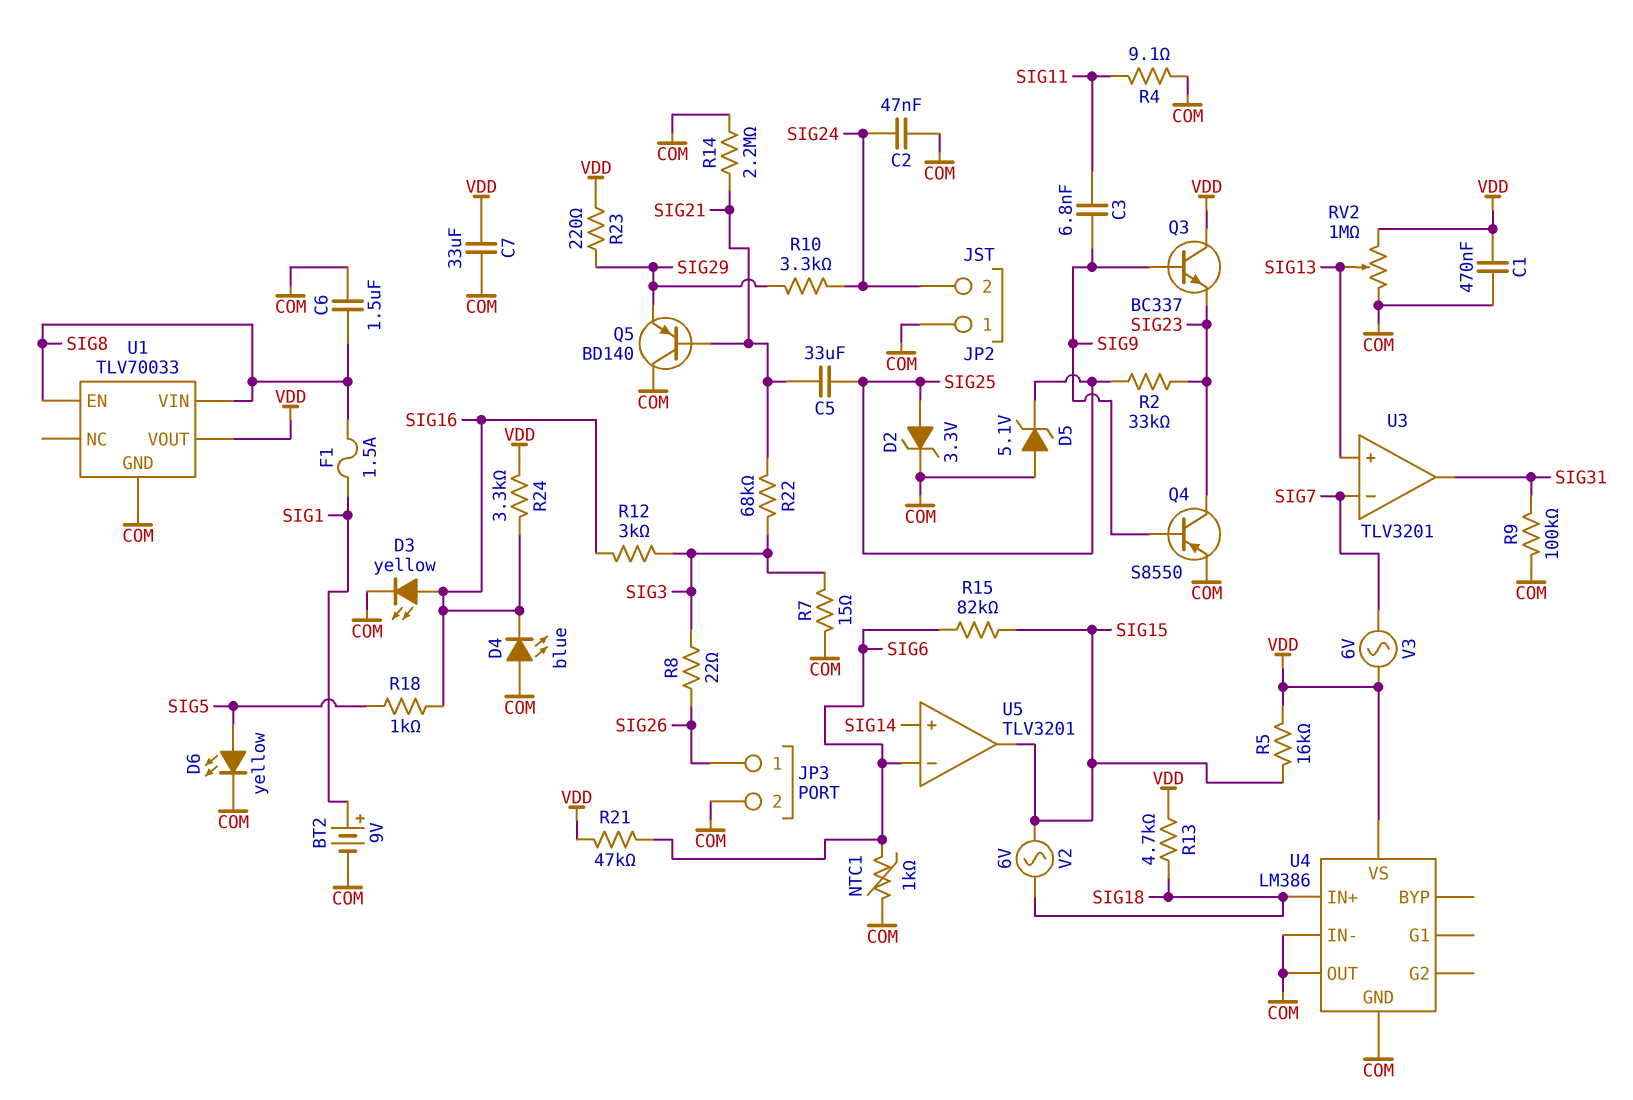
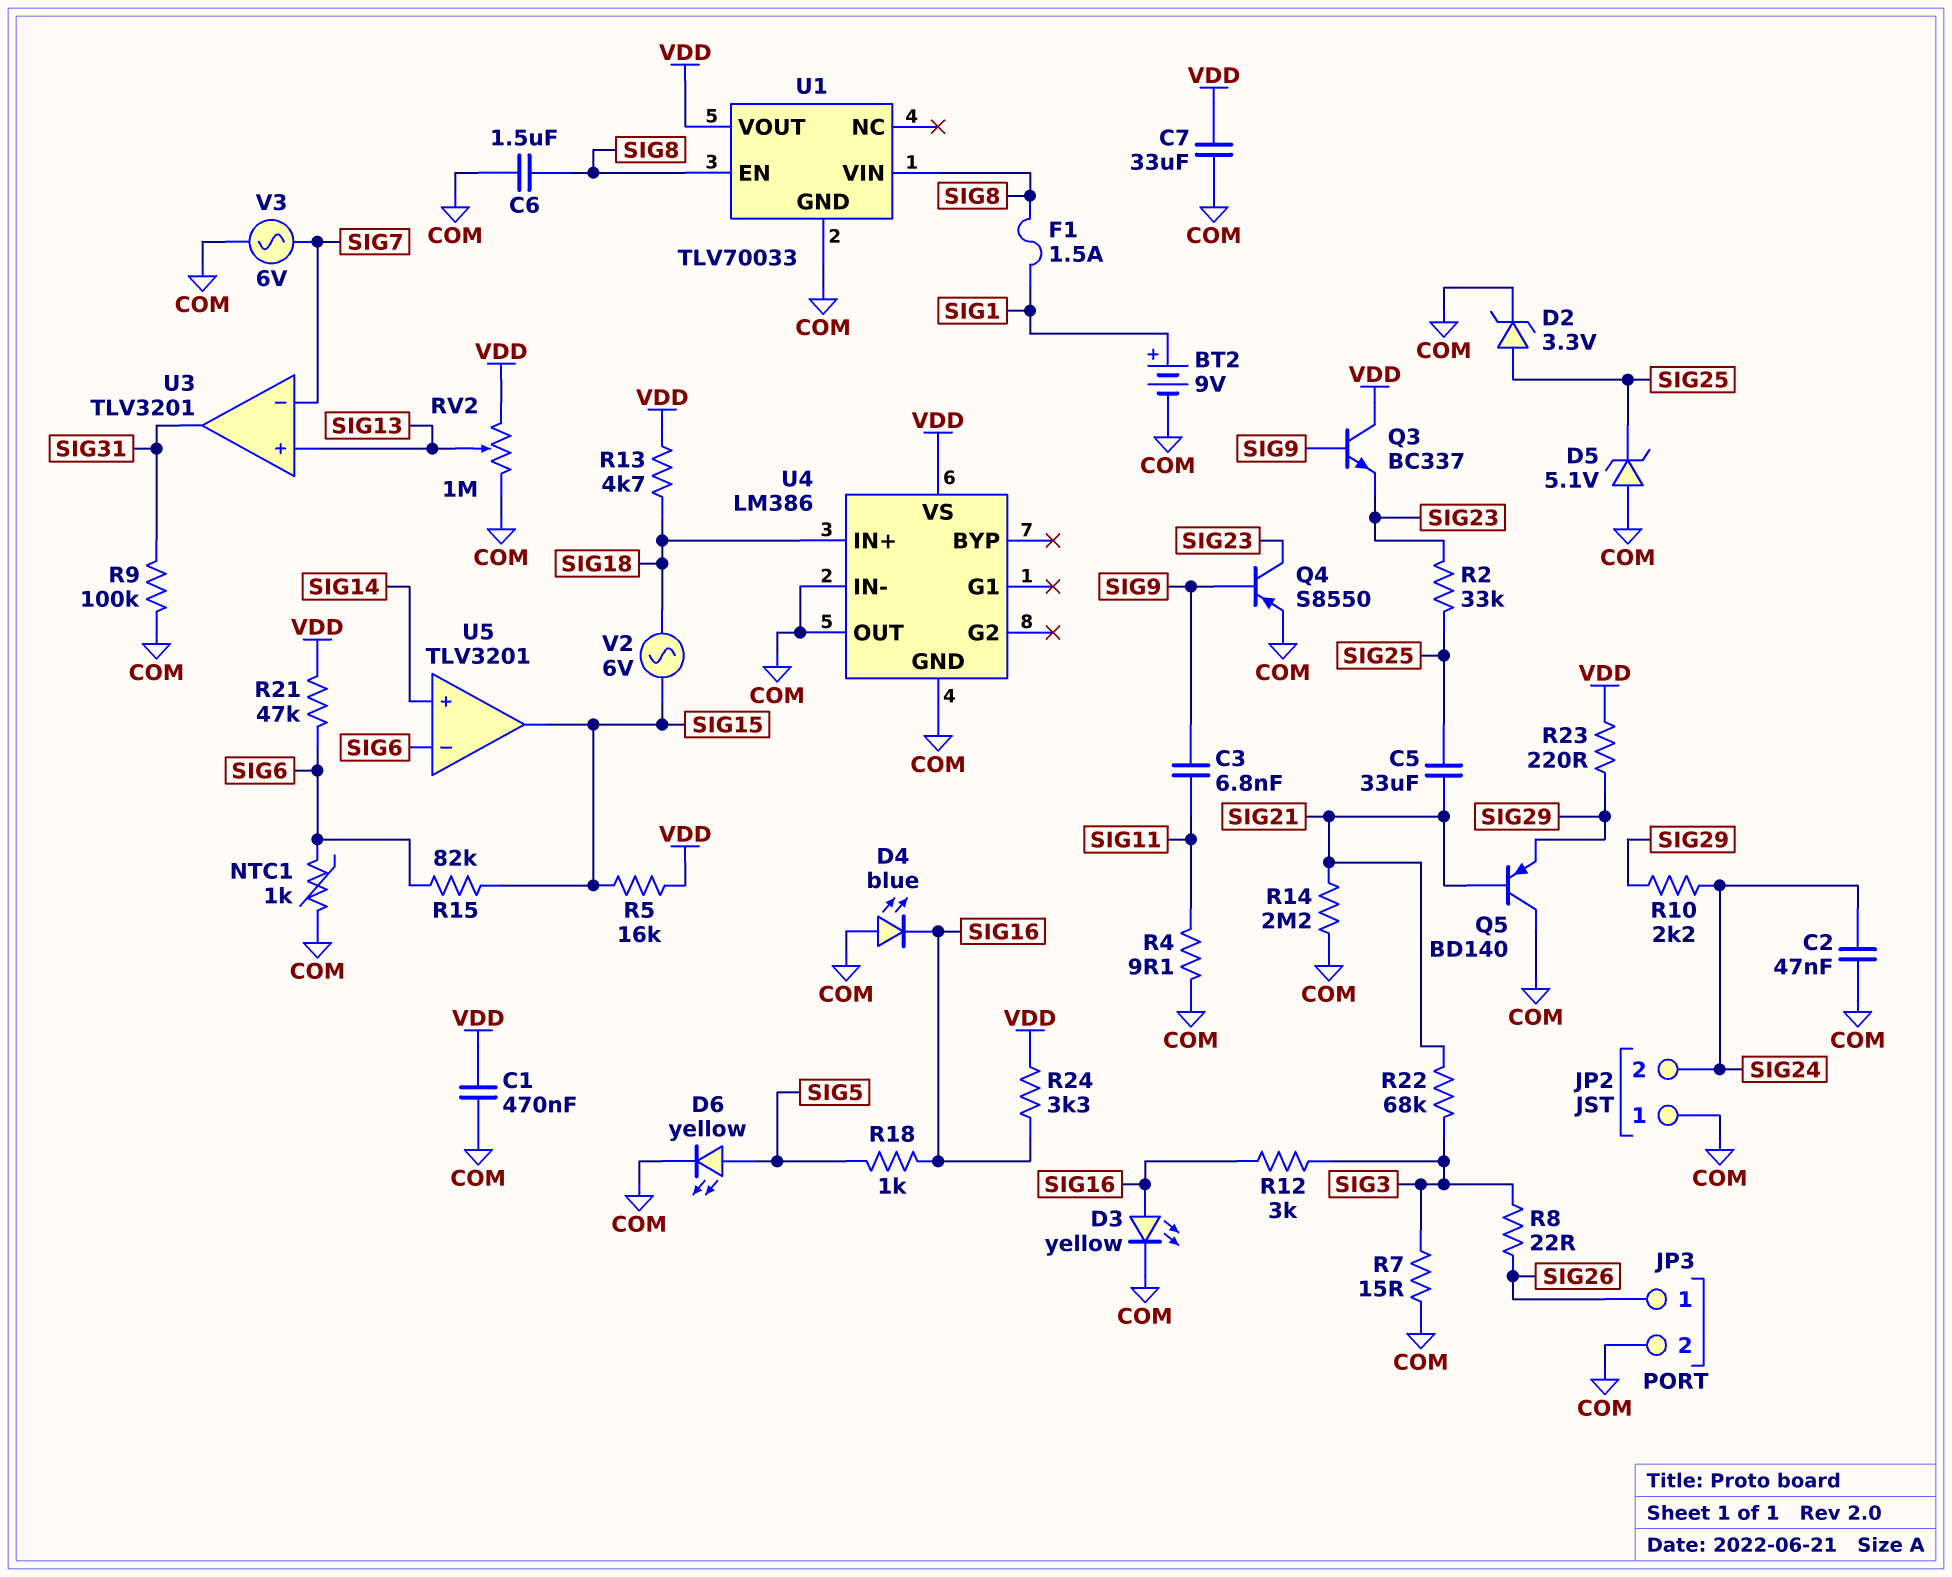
R10: 3.3k (SIG24, SIG29) -> 2.2k (SIG24, SIG29)
V3: AC 6V (SIG7, VDD) -> AC 6V (COM, SIG7)

